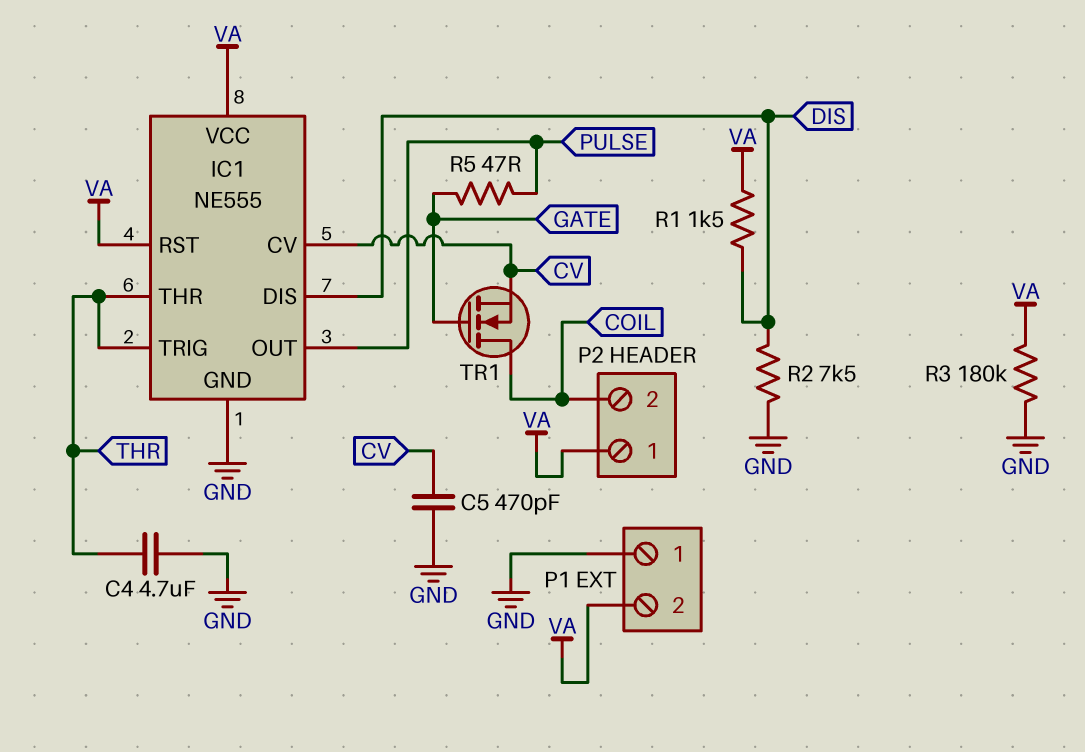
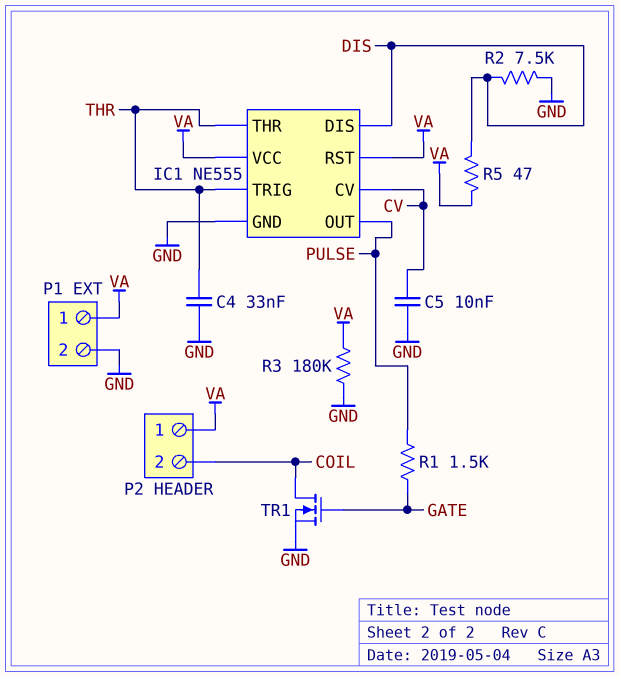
C4: 4.7uF (GND, THR) -> 33nF (GND, THR)
C5: 470pF (CV, GND) -> 10nF (CV, GND)
P1 pin 1: GND -> VA
P1 pin 2: VA -> GND
R1: 1.5k (DIS, VA) -> 1.5k (GATE, PULSE)
R5: 47 (GATE, PULSE) -> 47 (DIS, VA)
TR1: NMOS (G GATE, D COIL, S CV) -> NMOS (G GATE, D COIL, S GND)

